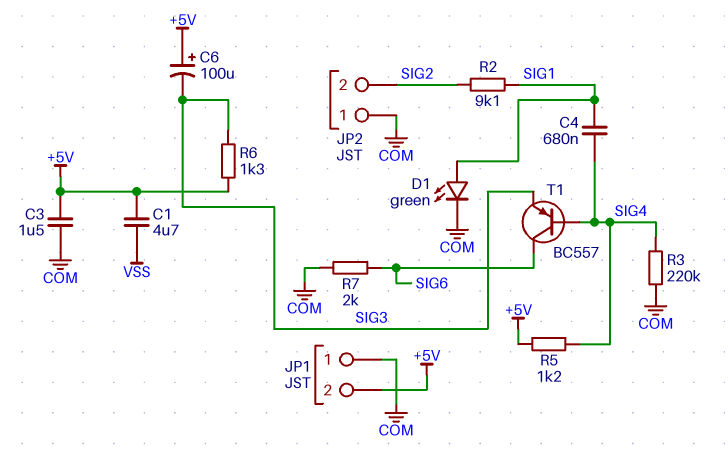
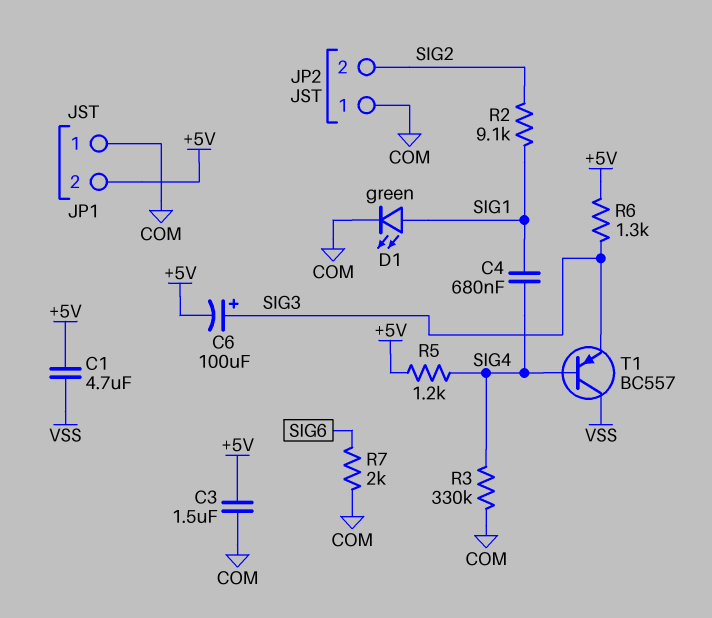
C6: 100uF (plus +5V, minus SIG3) -> 100uF (plus SIG3, minus +5V)
R3: 220k (COM, SIG4) -> 330k (COM, SIG4)
T1: PNP BC557 (B SIG4, C SIG6, E SIG3) -> PNP BC557 (B SIG4, C VSS, E SIG3)

